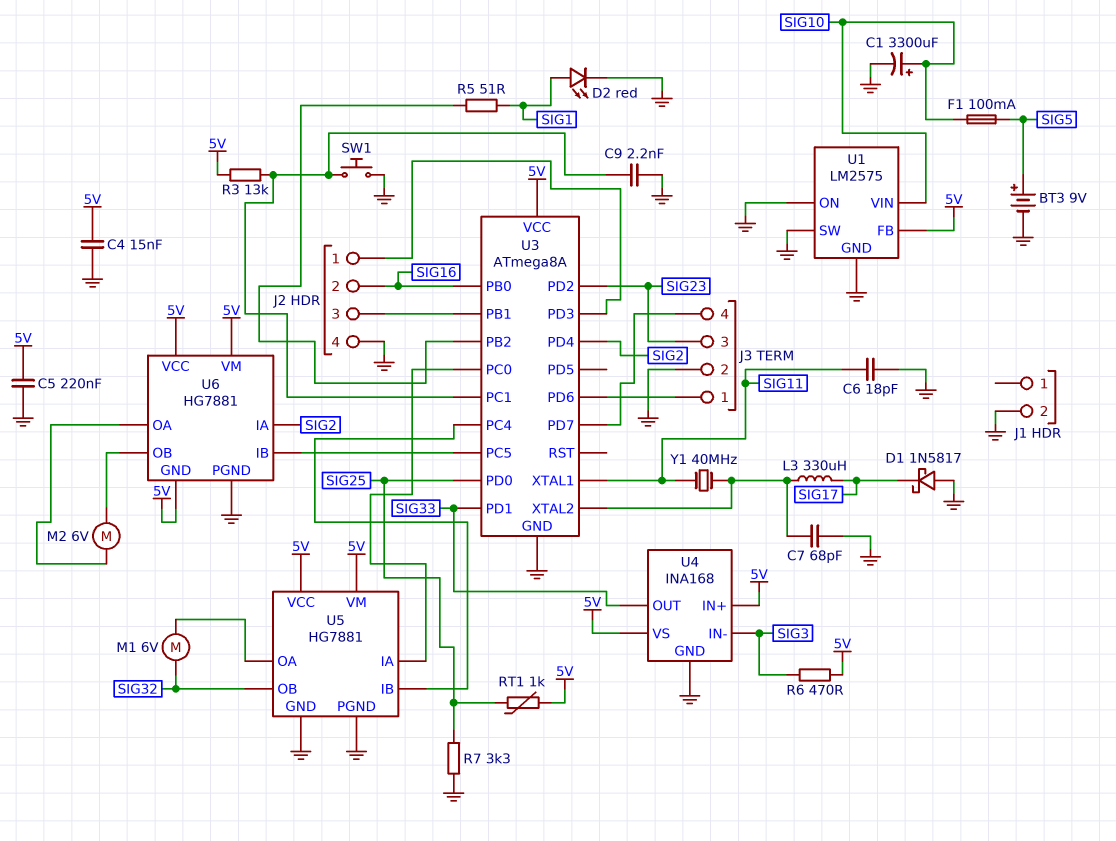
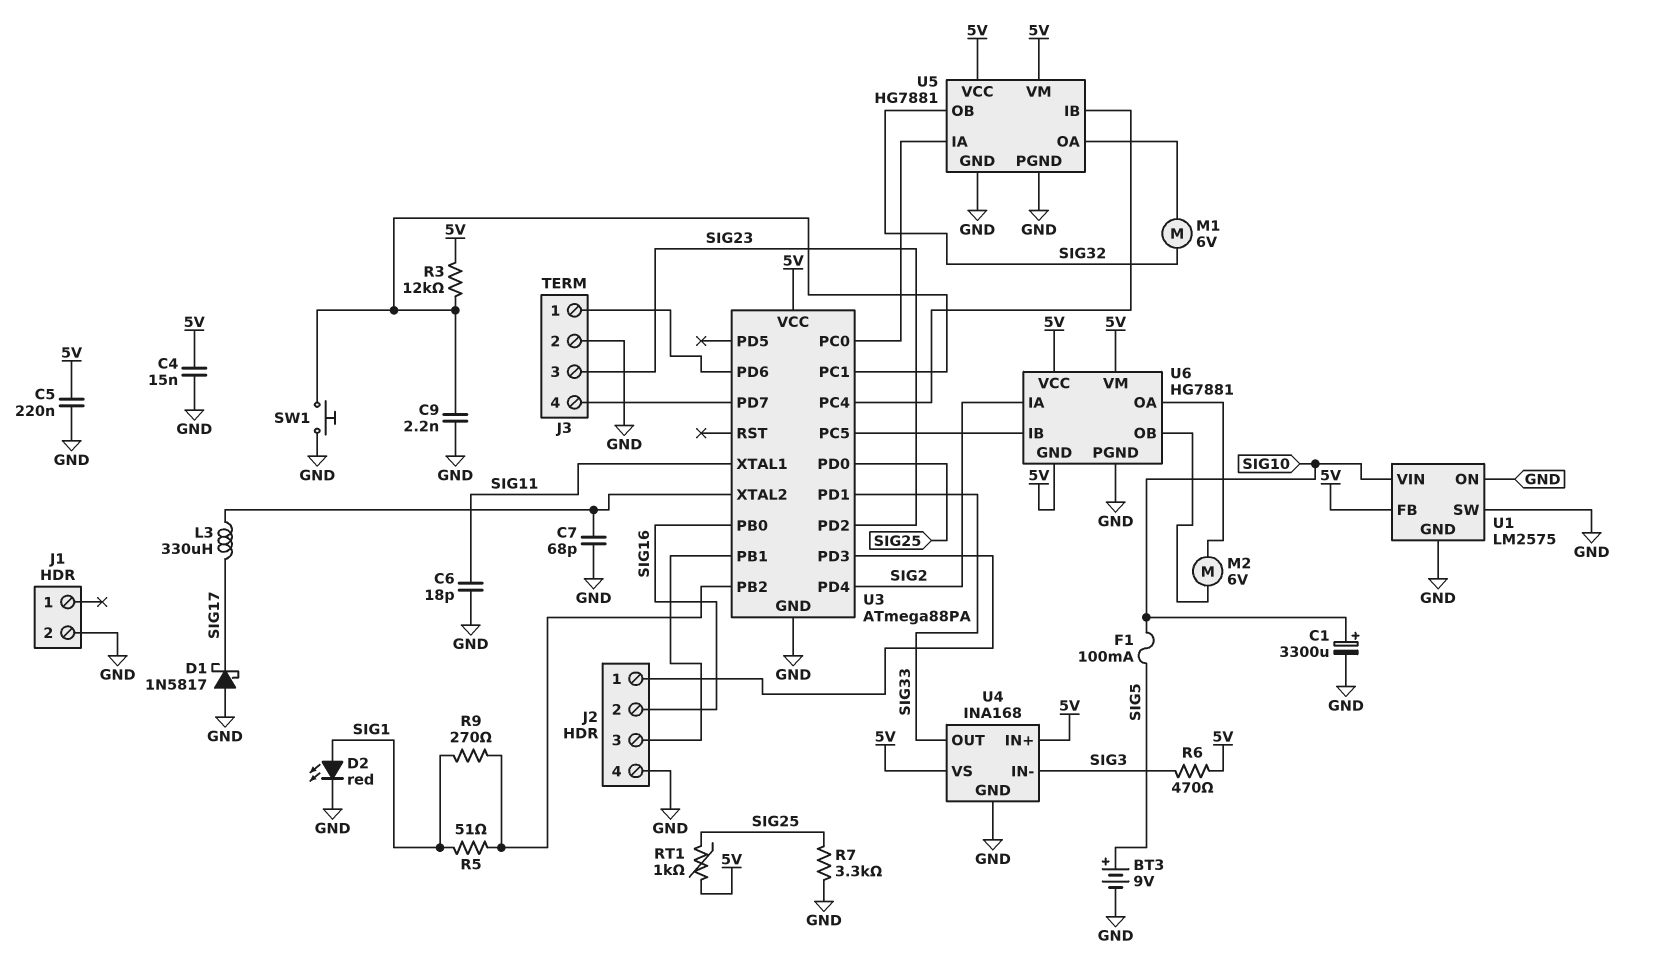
R3: 13k (5V, U3/PC1) -> 12k (5V, U3/PC1)
R9: none -> 270 (SIG1, U3/PB2)
U3: ATmega8A -> ATmega88PA
Y1: 40MHz (SIG11, U3/XTAL2) -> none

